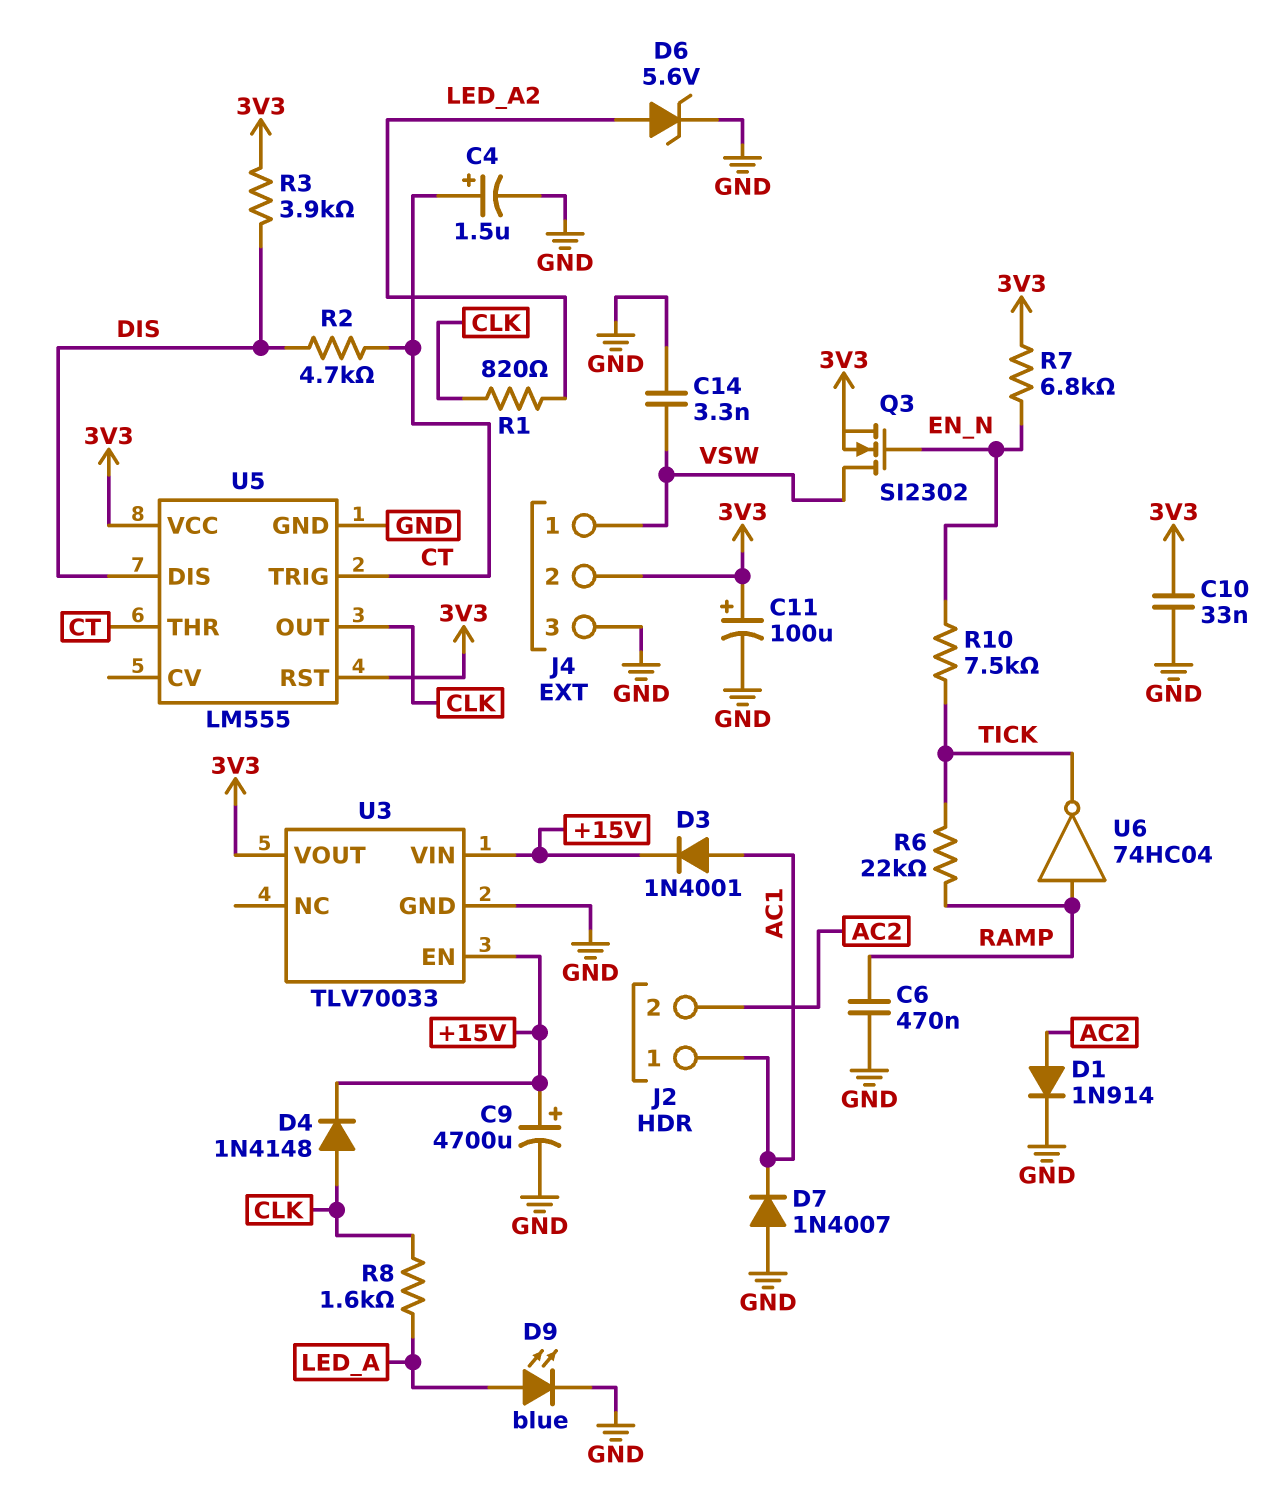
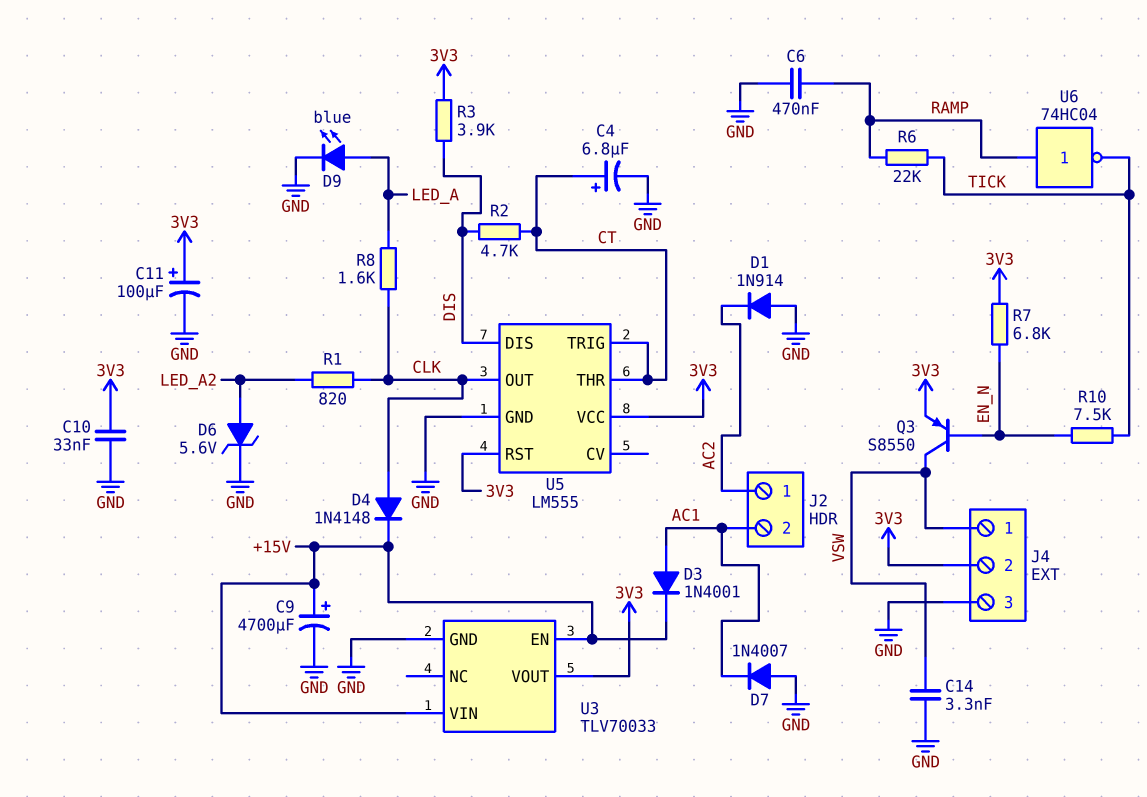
C4: 1.5uF (plus CT, minus GND) -> 6.8uF (plus CT, minus GND)
D1: diode 1N914 (A AC2, K GND) -> diode 1N914 (A GND, K AC2)
J2 pin 1: AC1 -> AC2
J2 pin 2: AC2 -> AC1
Q3: NMOS SI2302 (G EN_N, D VSW, S 3V3) -> PNP S8550 (B EN_N, C VSW, E 3V3)

